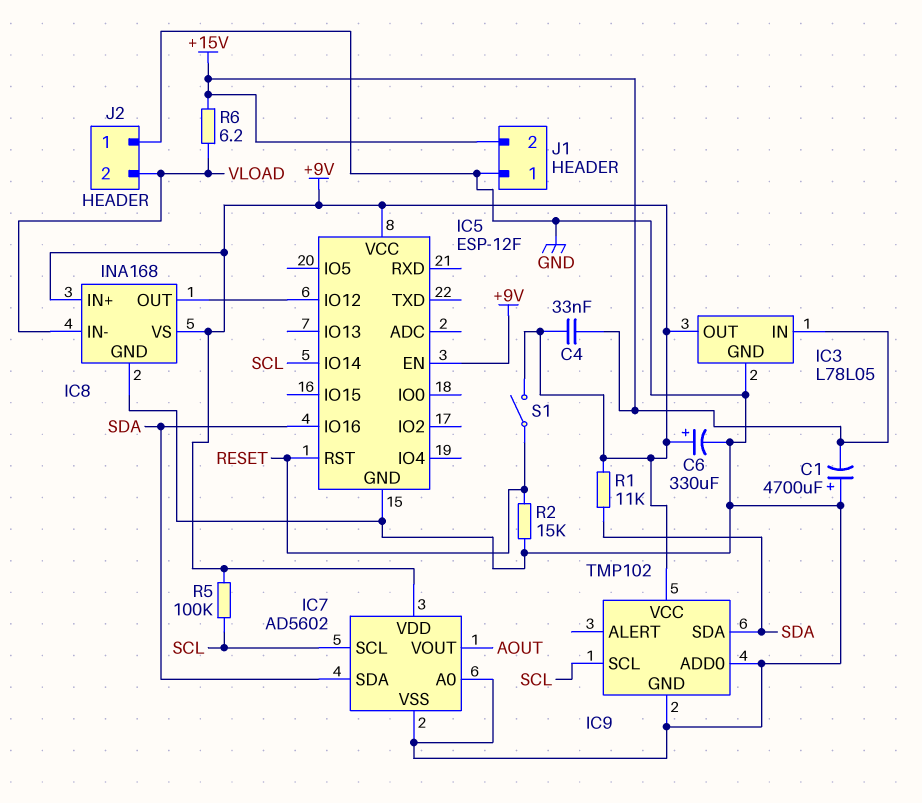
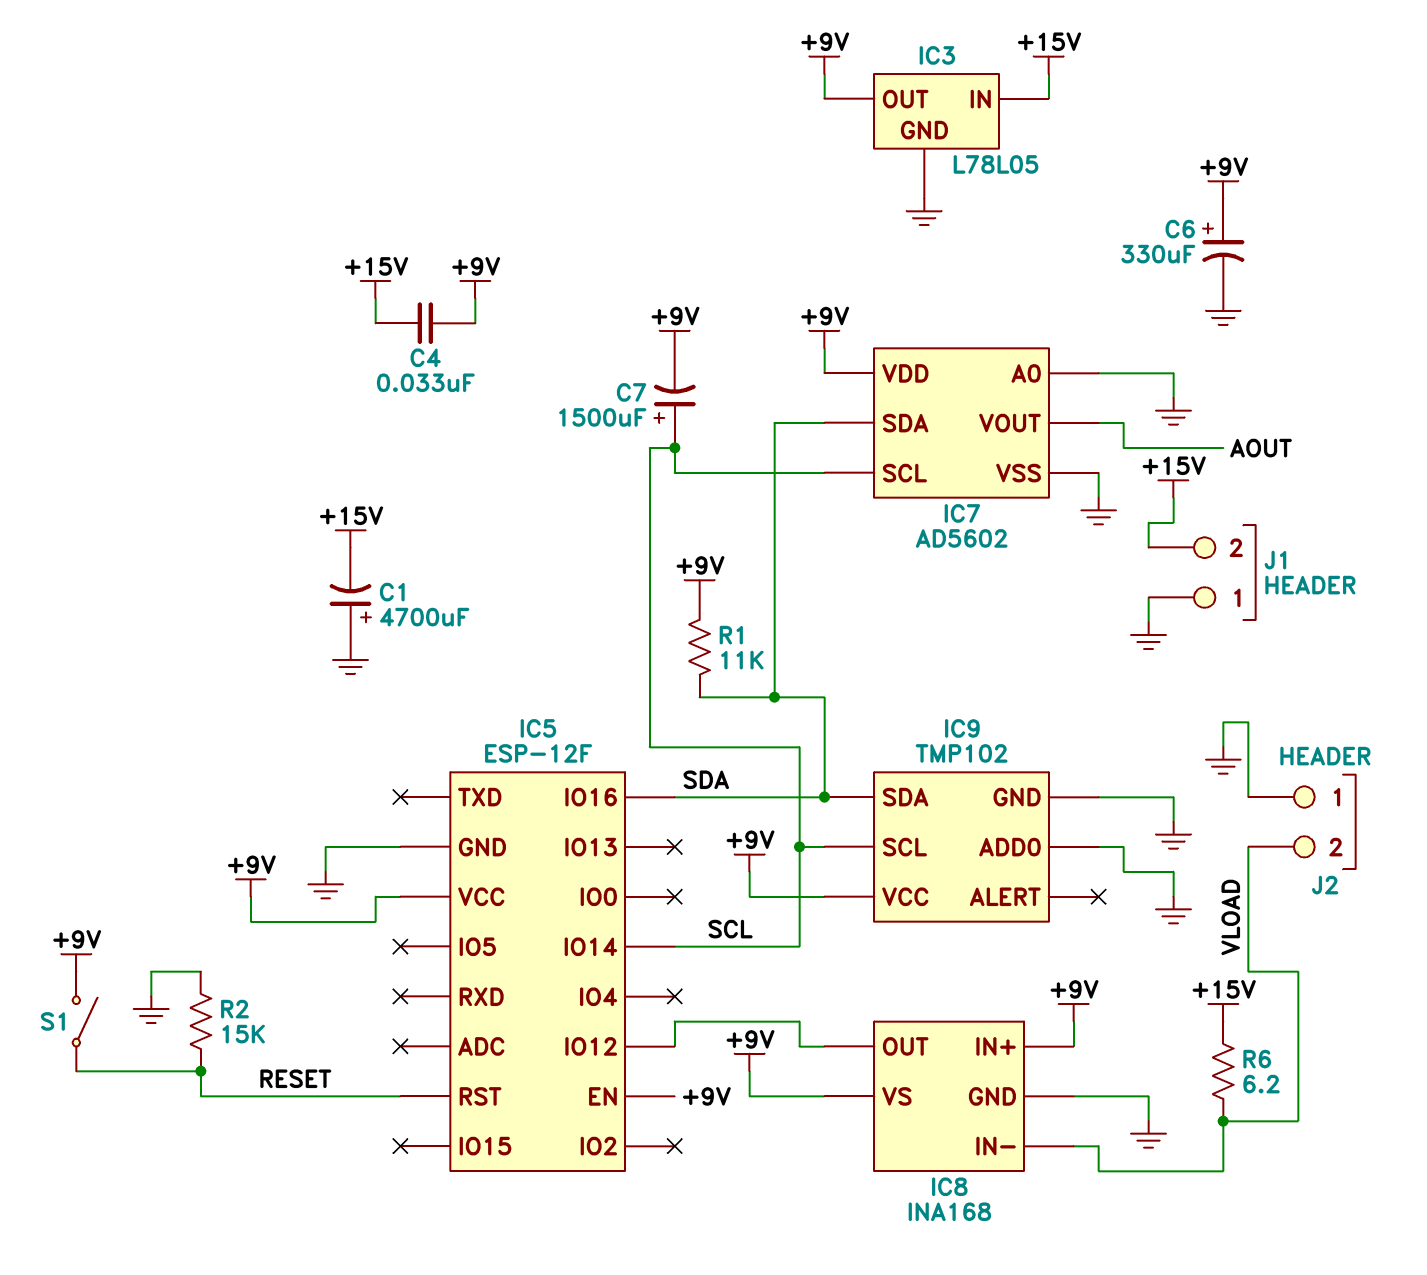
C7: none -> 1500uF (plus SCL, minus +9V)
R5: 100k (+9V, SCL) -> none

